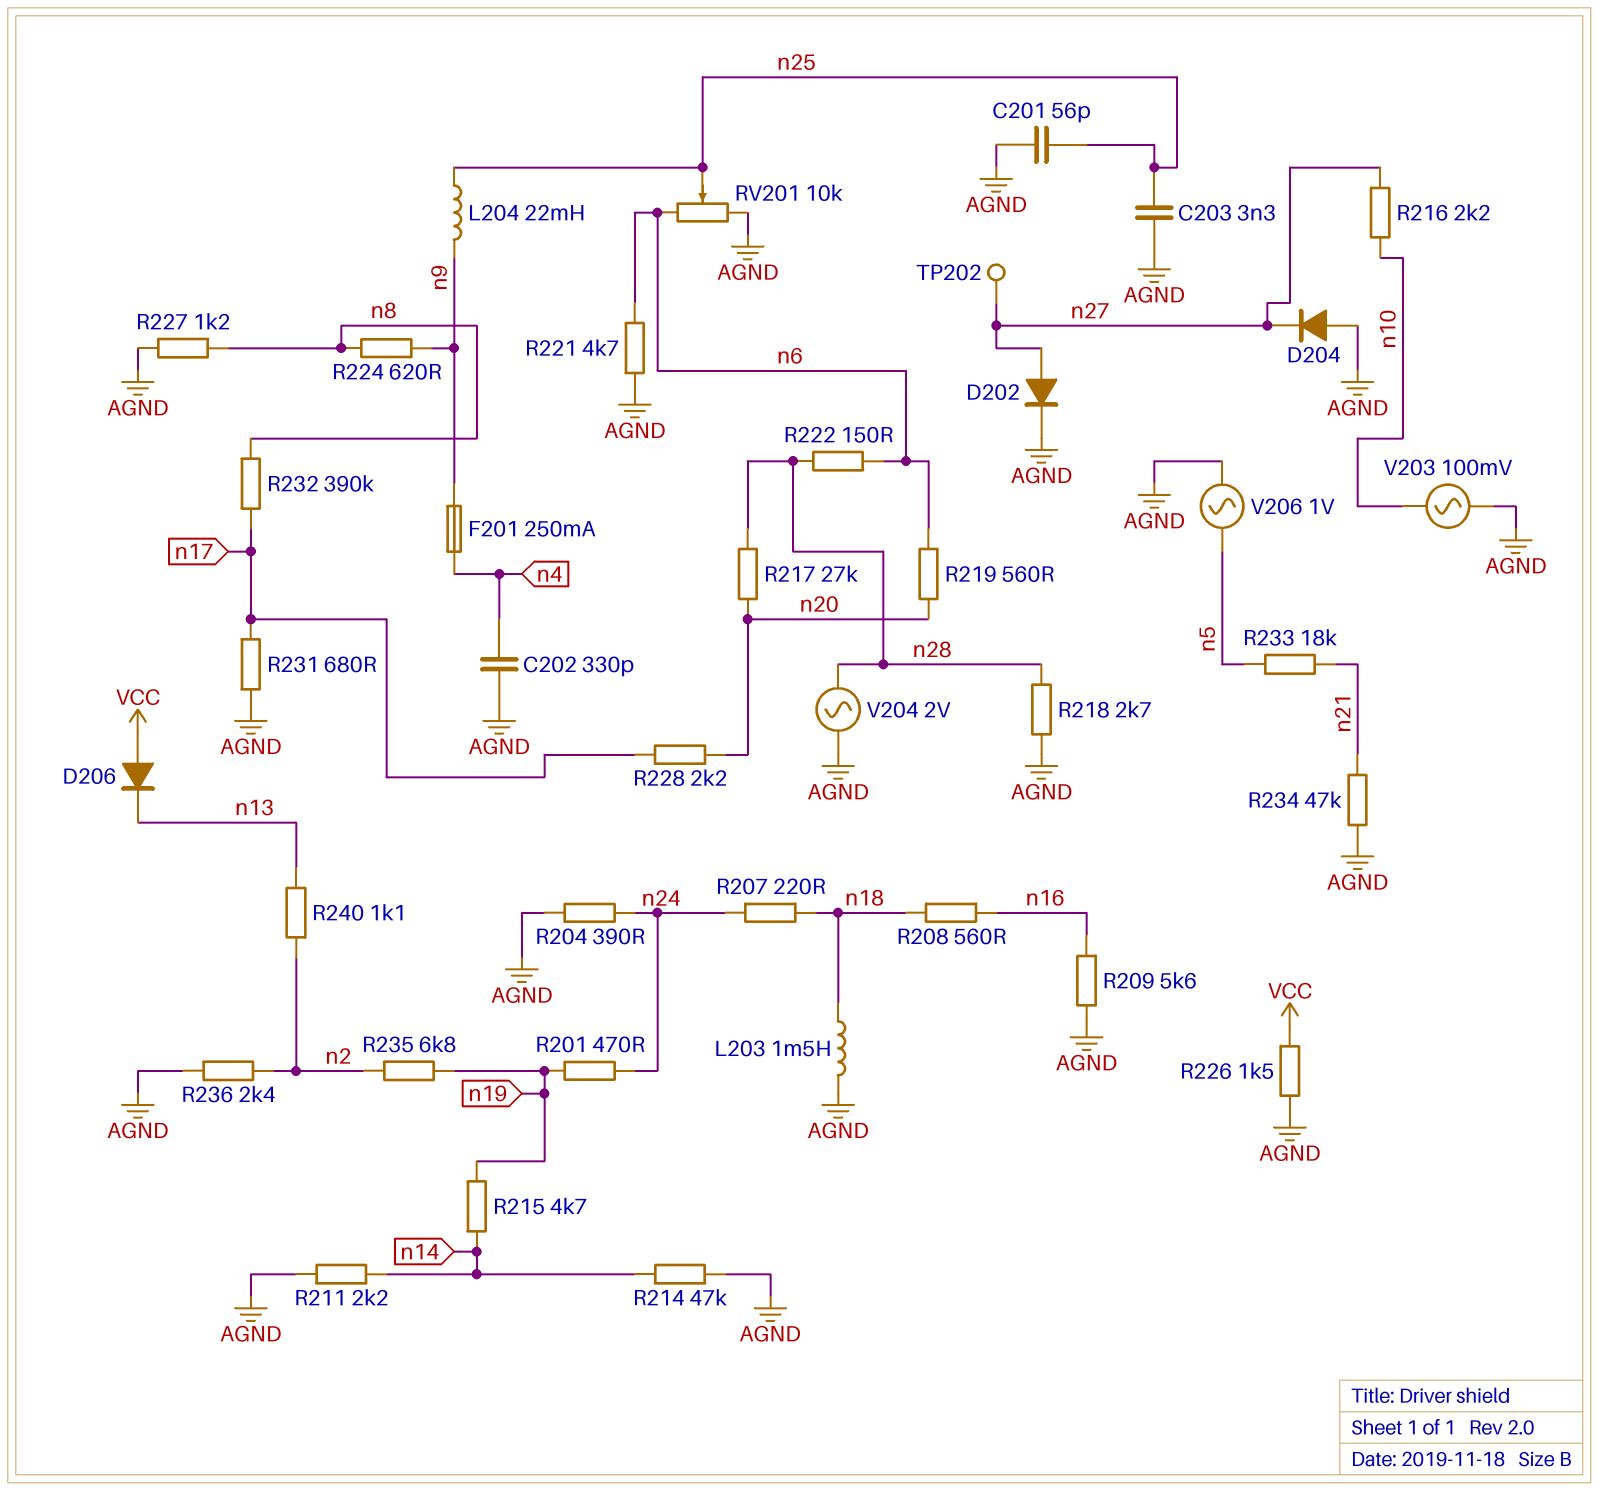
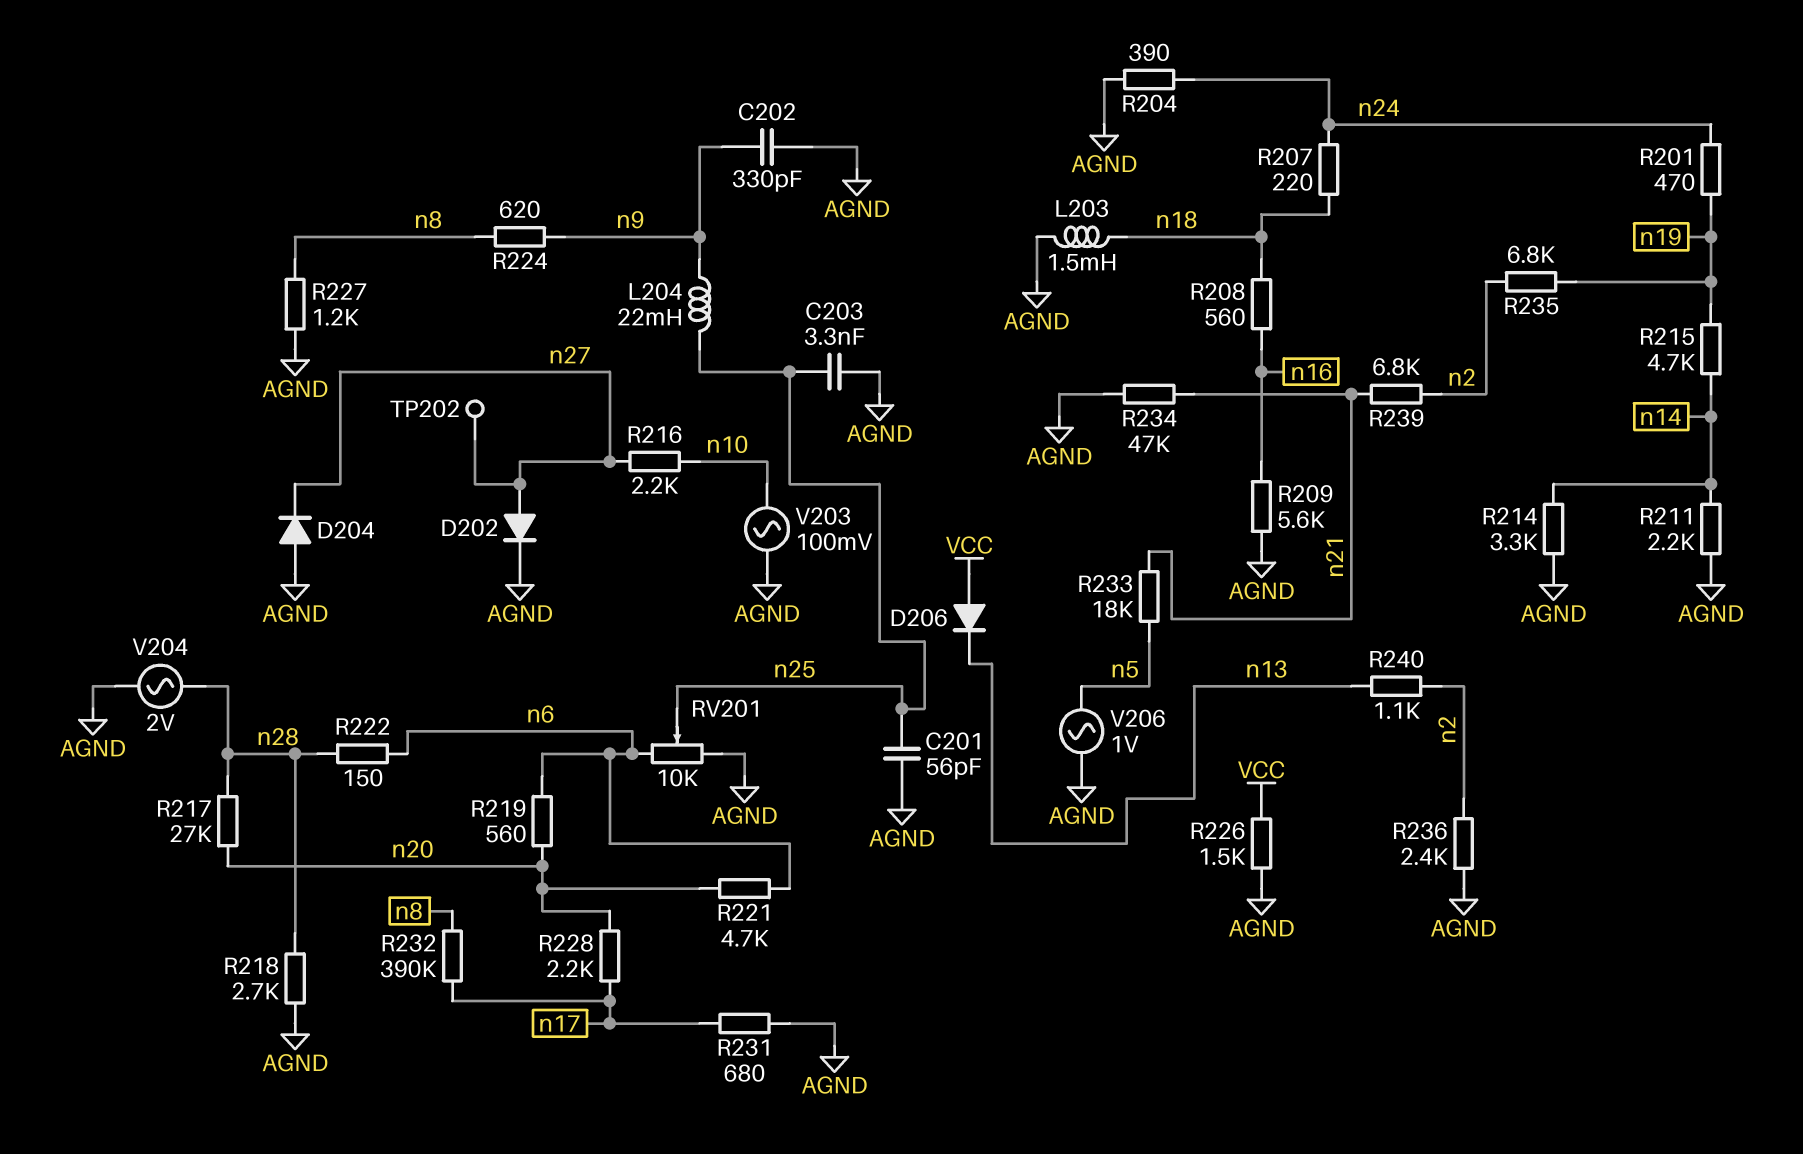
C202: 330pF (AGND, n4) -> 330pF (AGND, n9)
F201: 250mA (n4, n9) -> none
R214: 47k (AGND, n14) -> 3.3k (AGND, n14)
R221: 4.7k (AGND, n6) -> 4.7k (n6, n20)
R239: none -> 6.8k (n2, n21)

